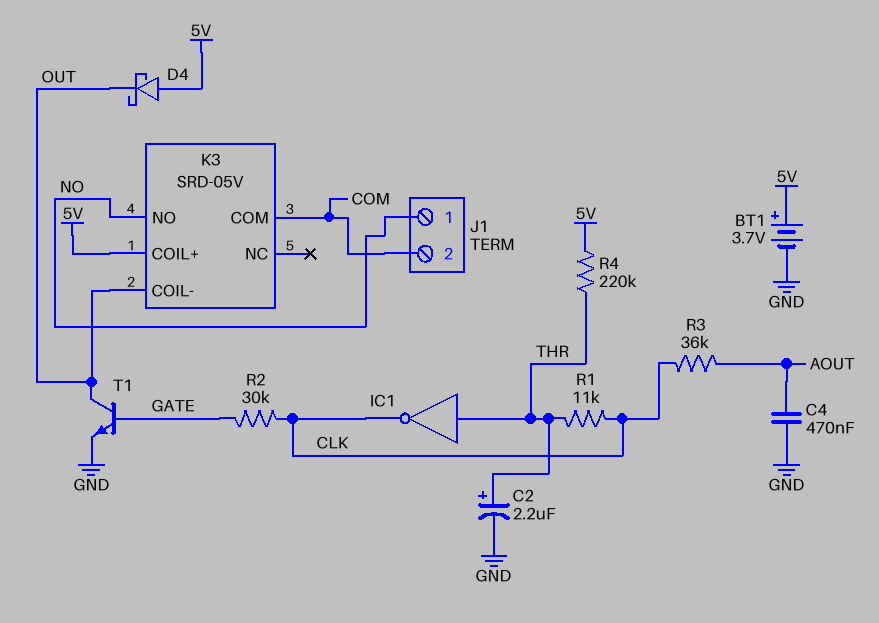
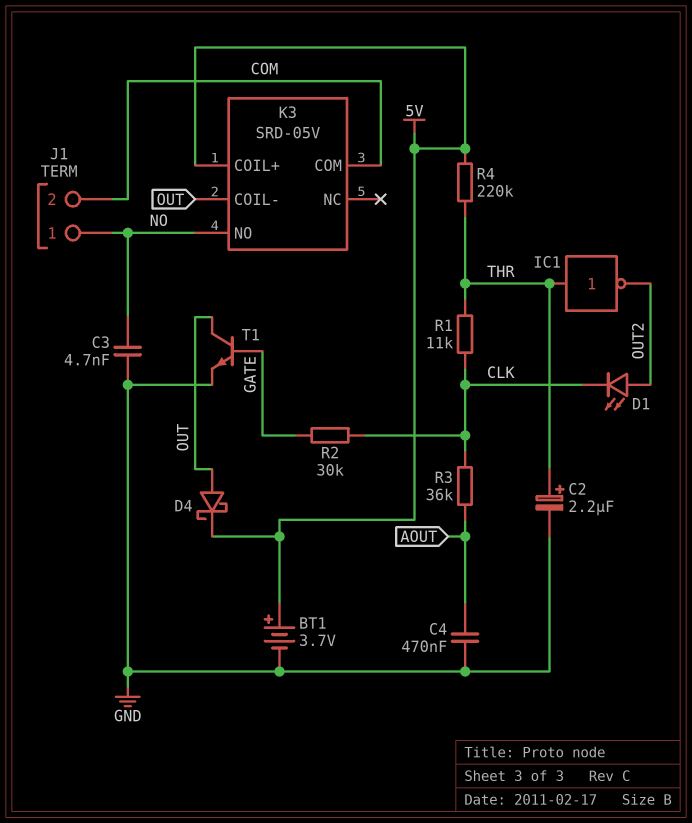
C3: none -> 4.7nF (GND, NO)
D1: none -> LED (A OUT2, K CLK)
D4: schottky (A 5V, K OUT) -> schottky (A OUT, K 5V)
IC1: NOT (in THR, out CLK) -> NOT (in THR, out OUT2)

